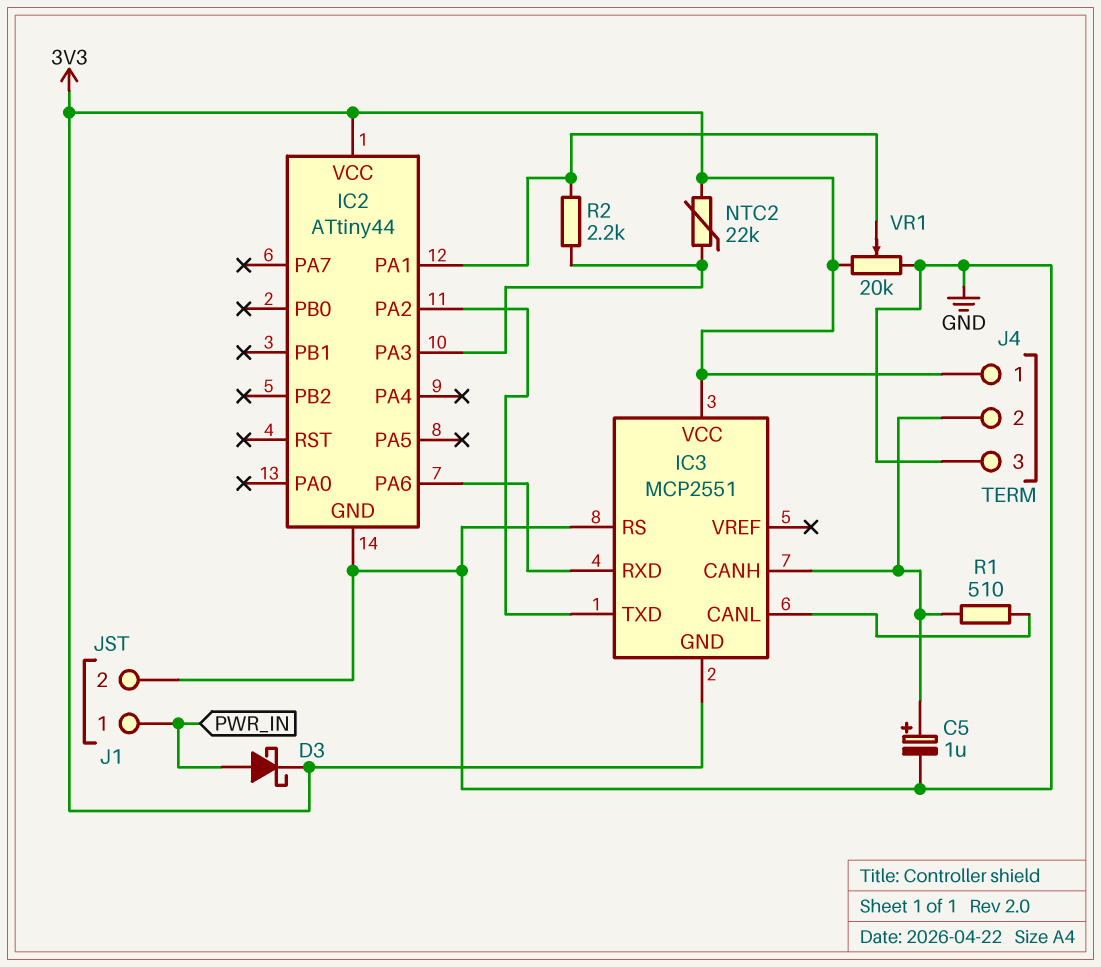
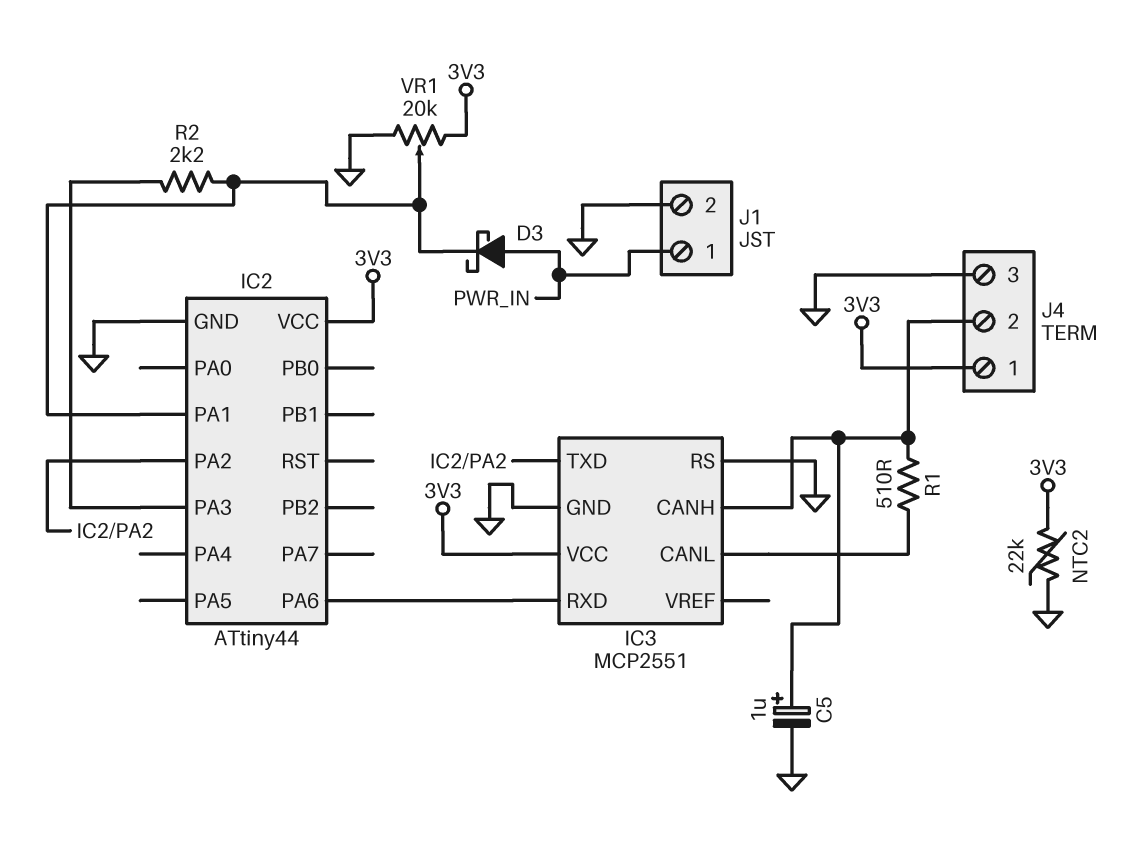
D3: schottky (A PWR_IN, K 3V3) -> schottky (A PWR_IN, K IC2/PA1)
IC3 pin GND: 3V3 -> GND
NTC2: 22k (3V3, IC2/PA3) -> 22k (3V3, GND)

